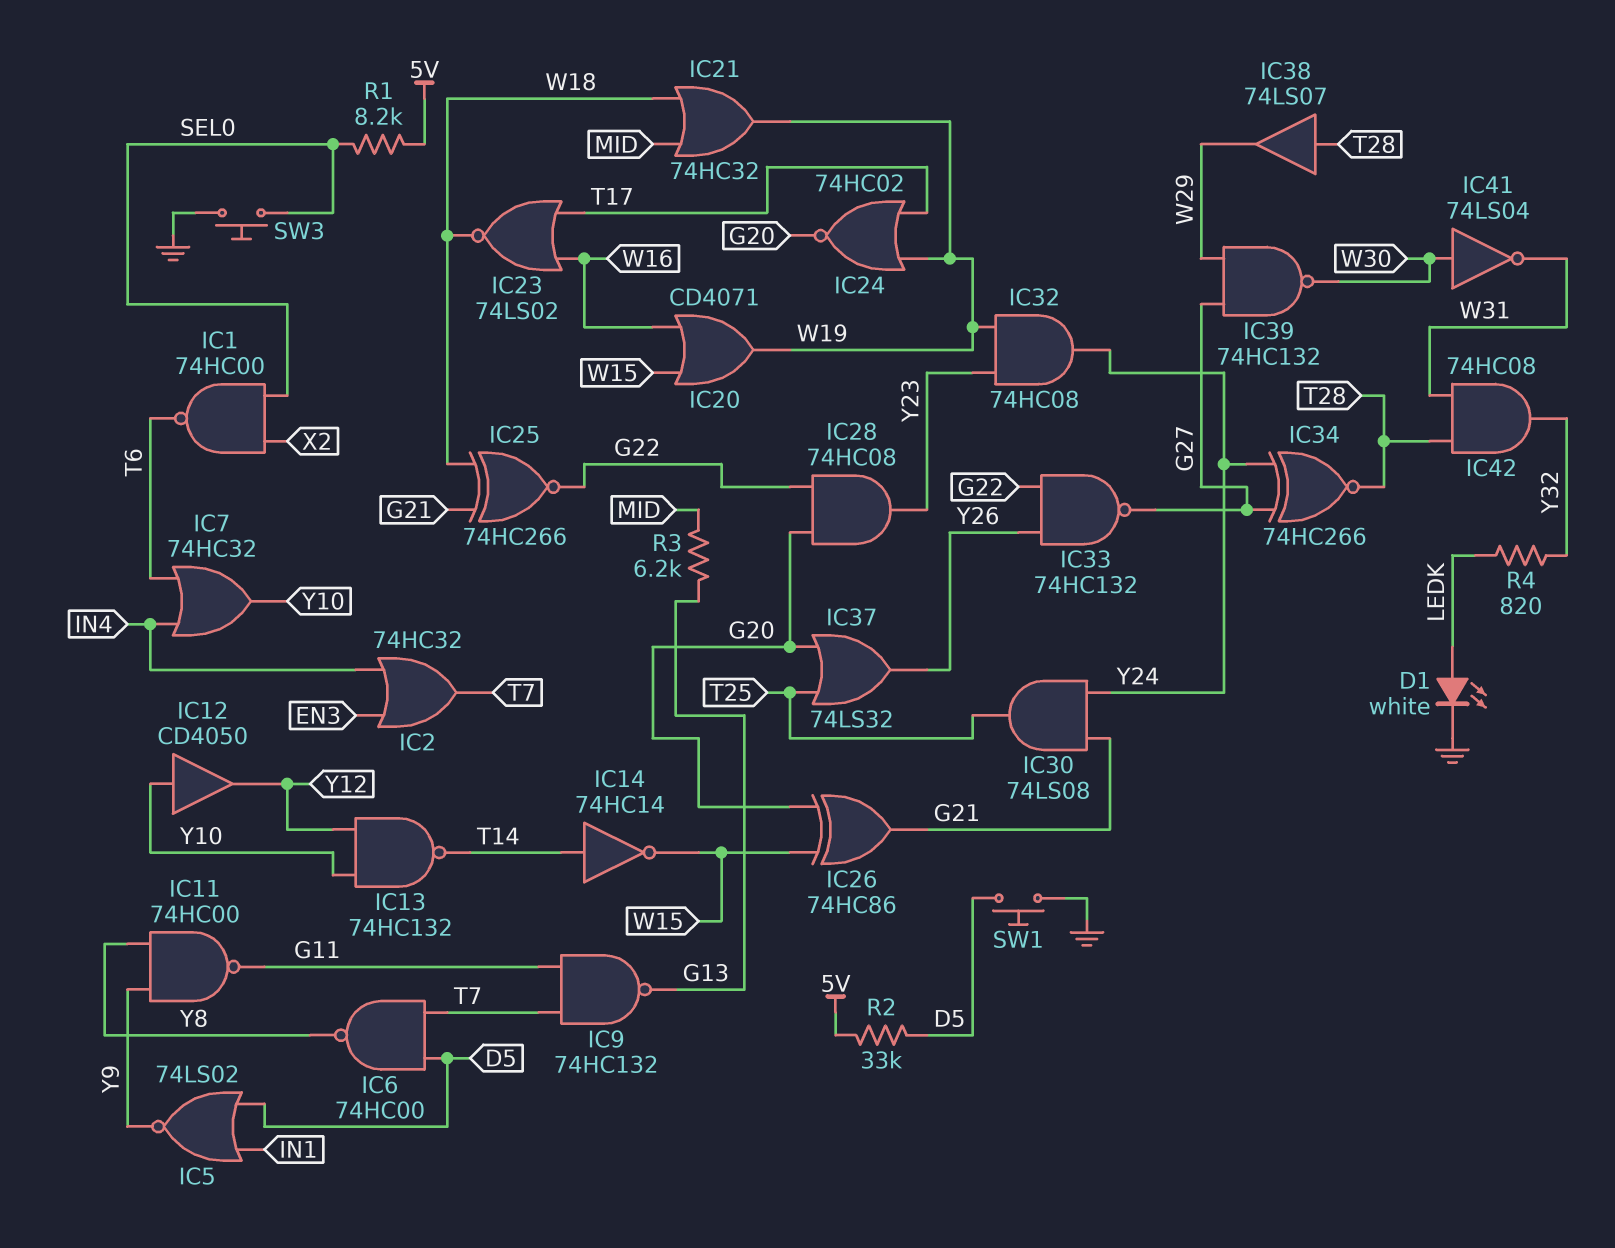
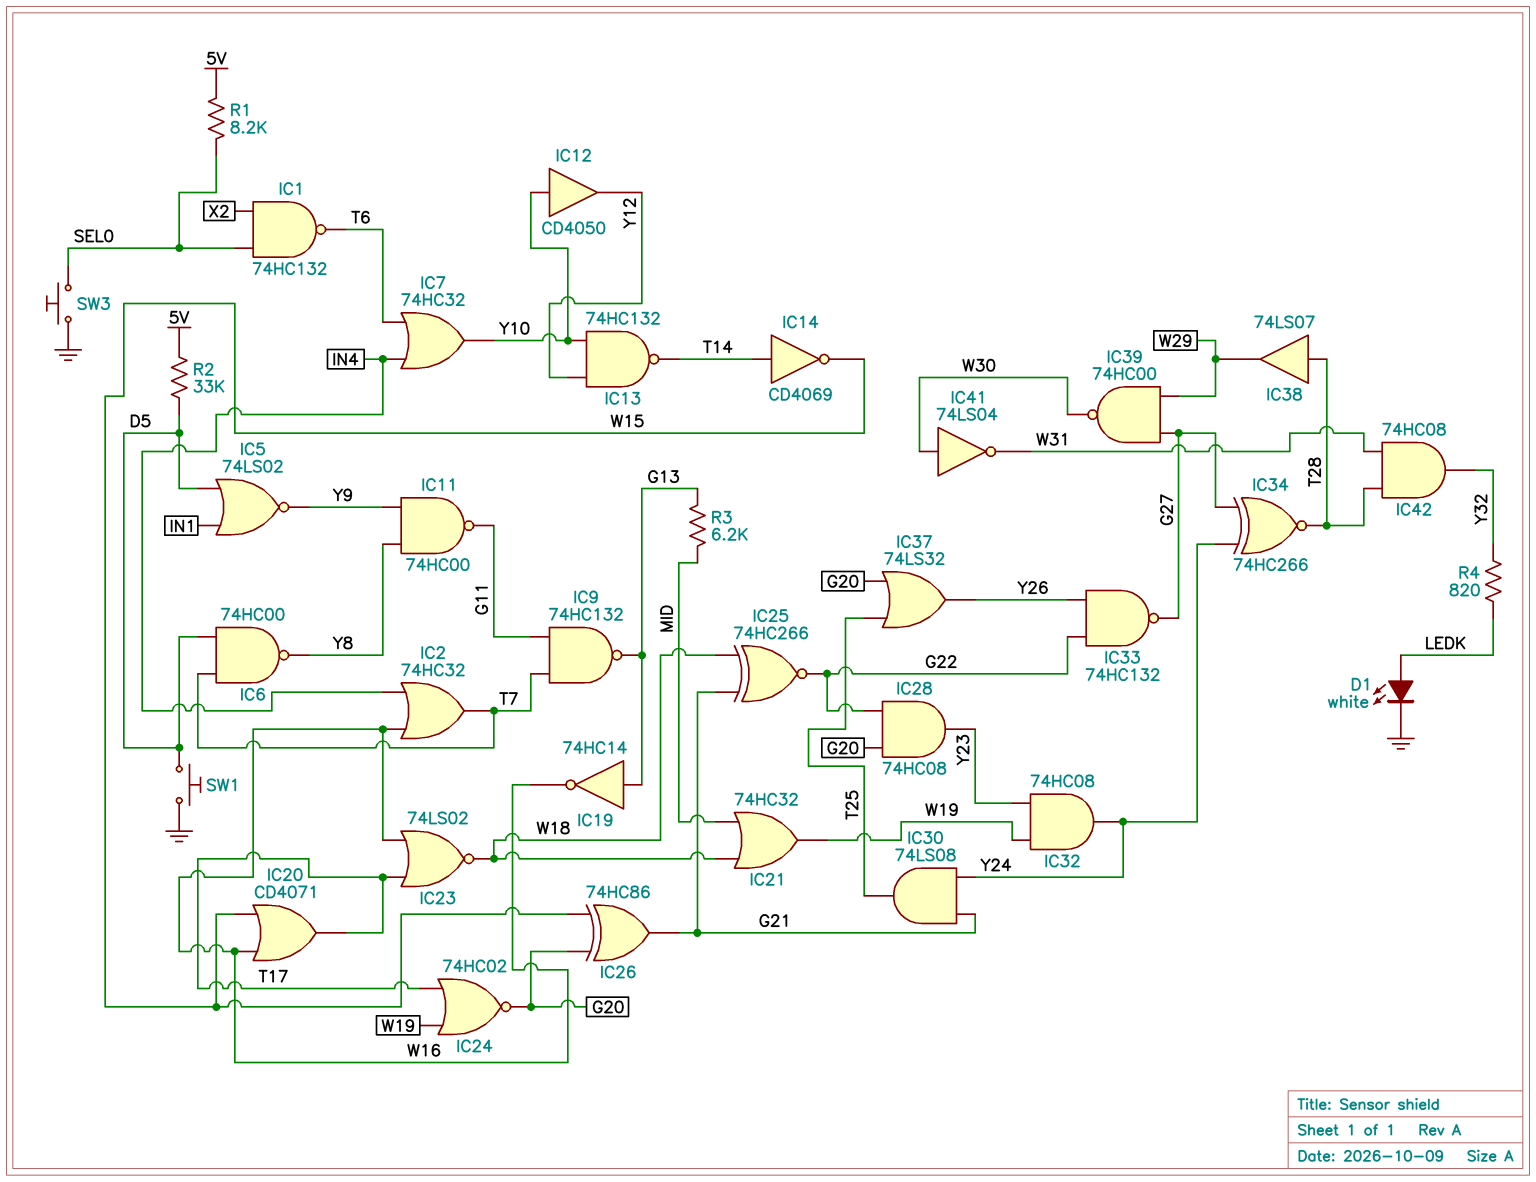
IC1: NAND 74HC00 (in SEL0, in X2, out T6) -> NAND 74HC132 (in SEL0, in X2, out T6)
IC2: OR 74HC32 (in EN3, in IN4, out T7) -> OR 74HC32 (in IN4, in W16, out T7)
IC14: NOT 74HC14 (in T14, out W15) -> NOT CD4069 (in T14, out W15)
IC19: none -> NOT 74HC14 (in G13, out W16)
IC20: OR CD4071 (in W15, in W16, out W19) -> OR CD4071 (in W15, in W16, out T17)
IC39: NAND 74HC132 (in G27, in W29, out W30) -> NAND 74HC00 (in G27, in W29, out W30)

